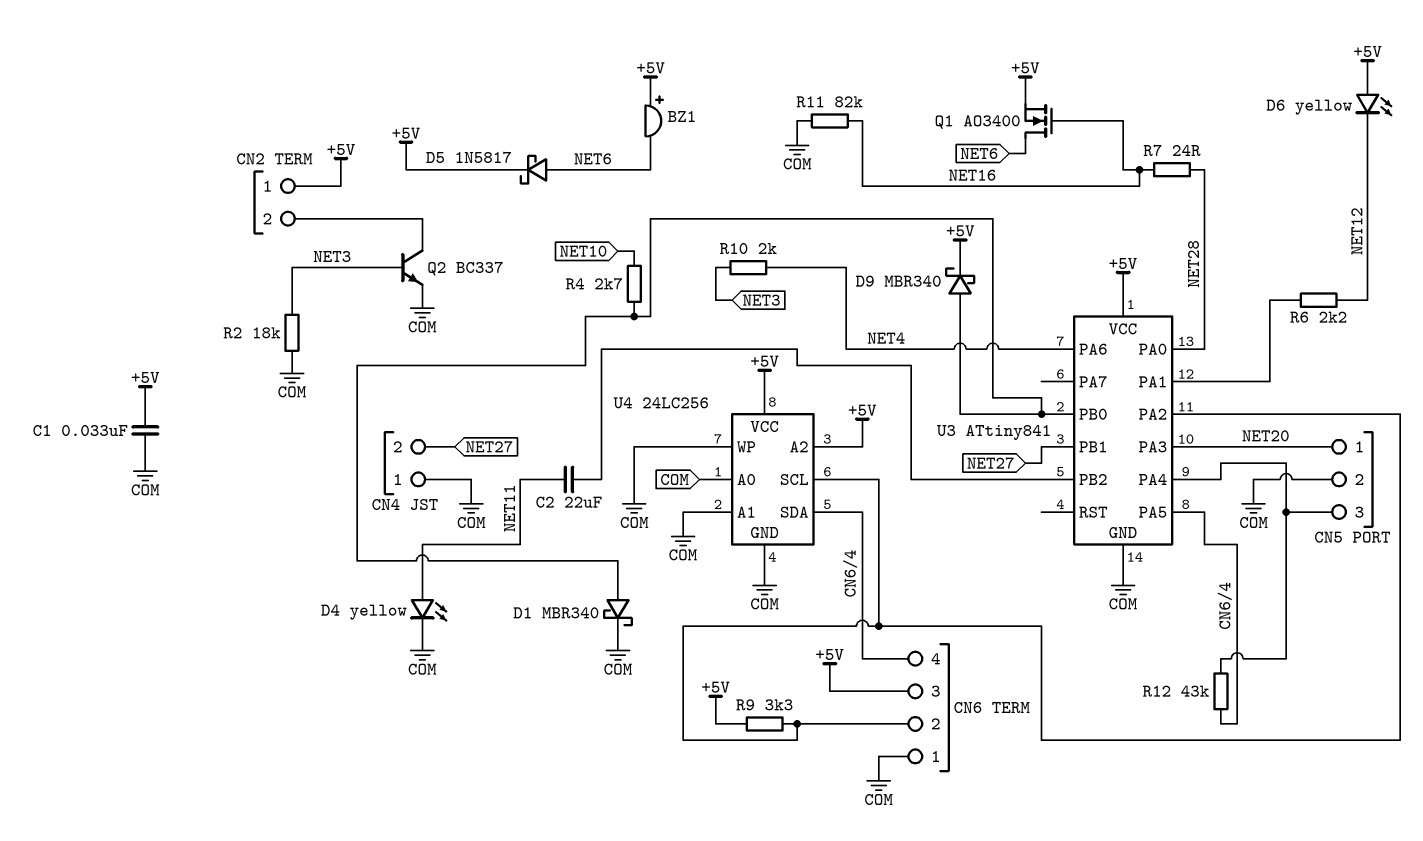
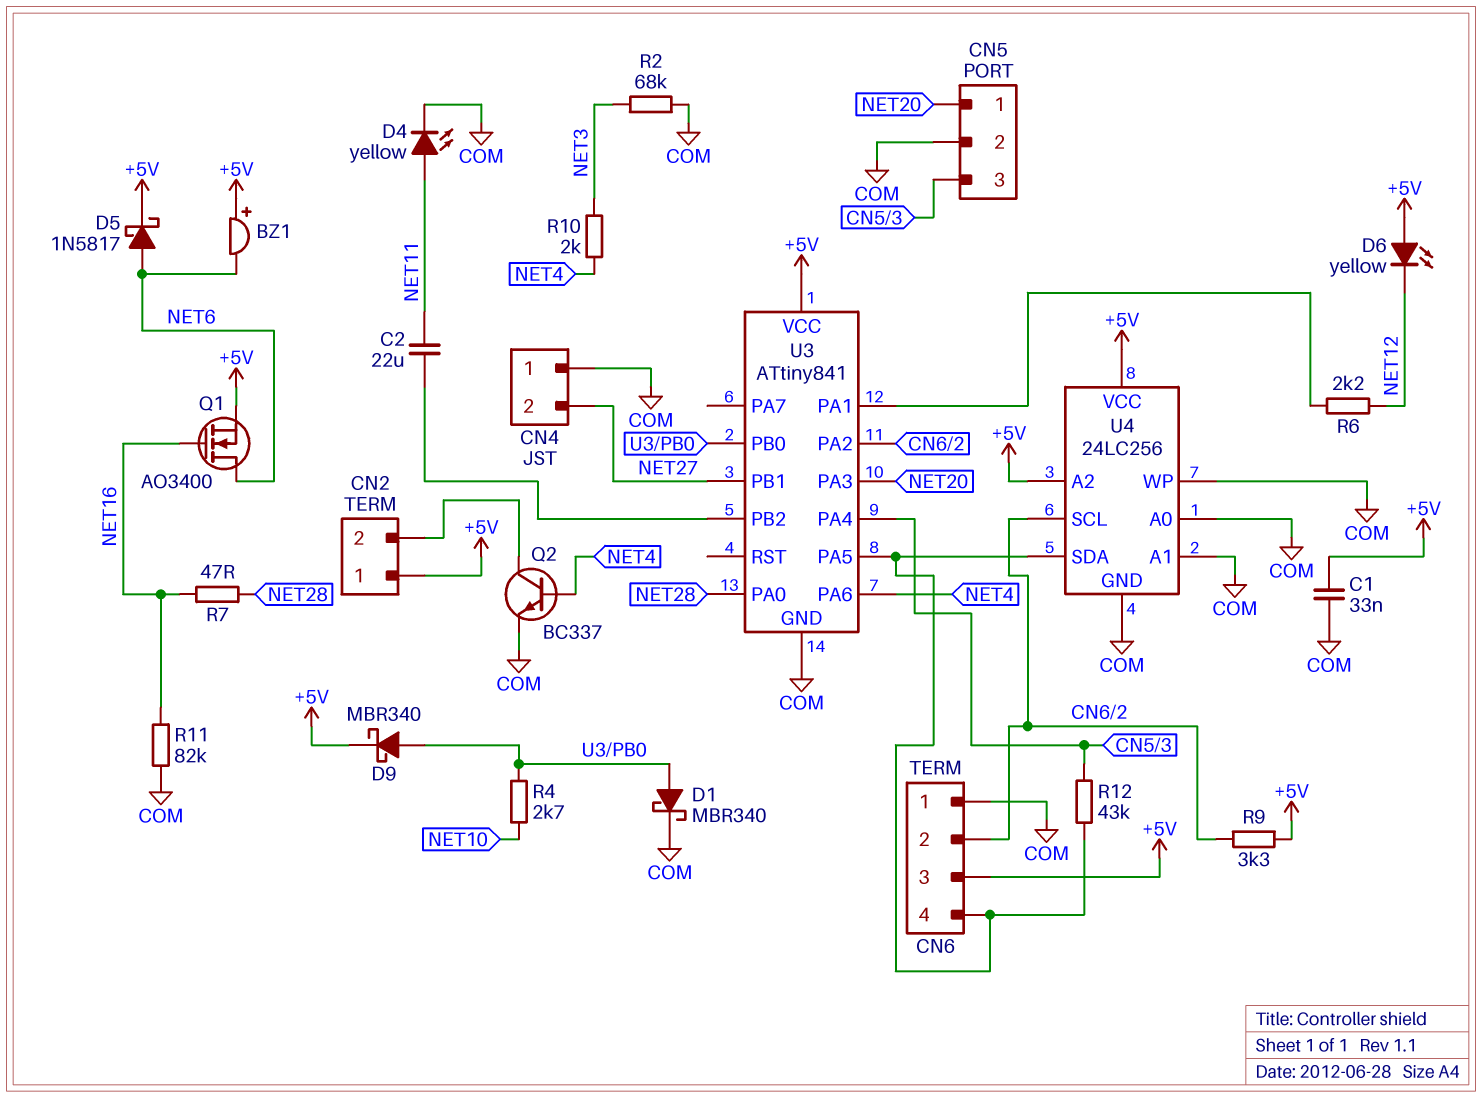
Q2: NPN BC337 (B NET3, C CN2/2, E COM) -> NPN BC337 (B NET4, C CN2/2, E COM)
R2: 18k (COM, NET3) -> 68k (COM, NET3)
R7: 24 (NET16, NET28) -> 47 (NET16, NET28)

